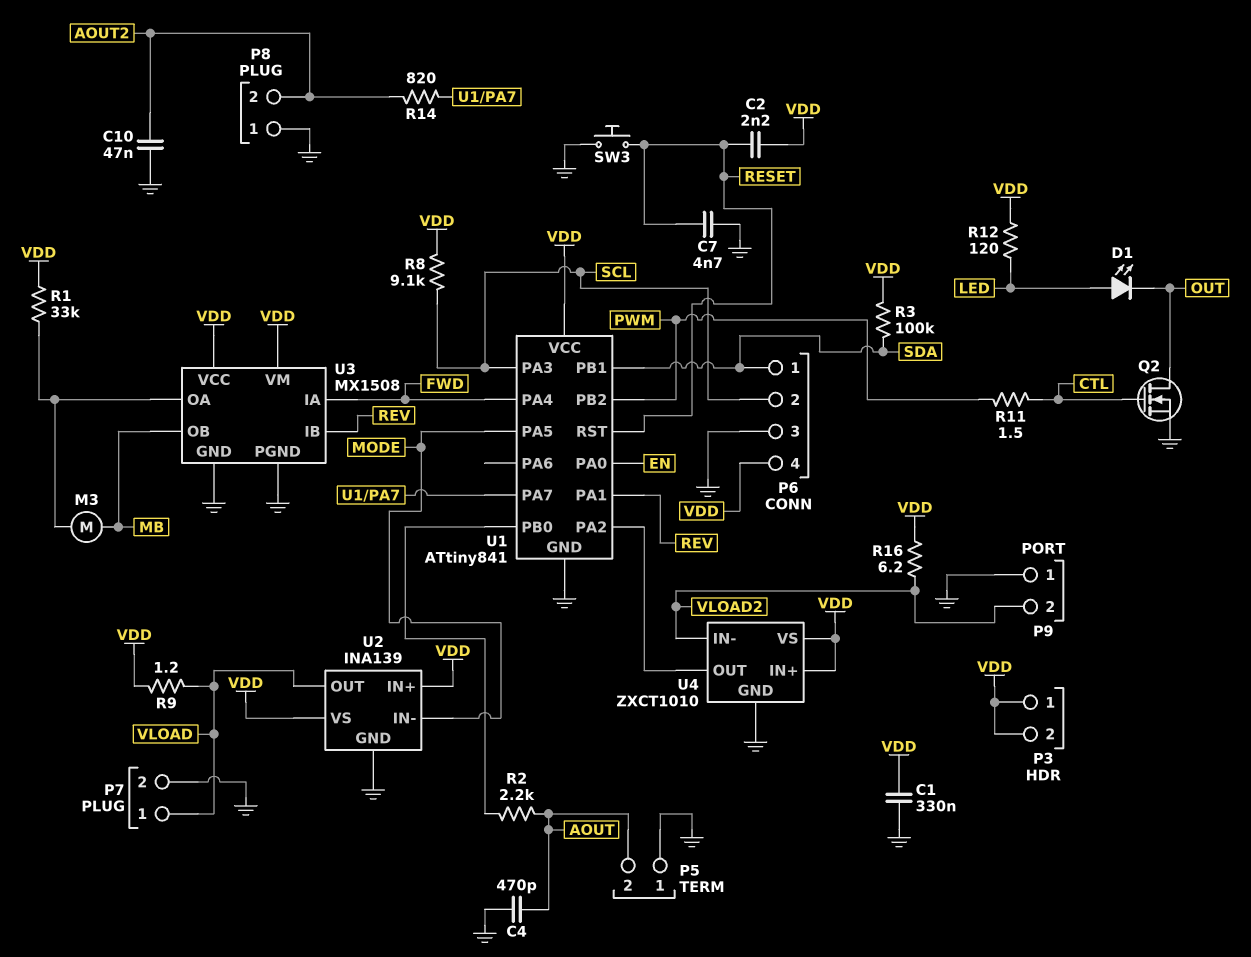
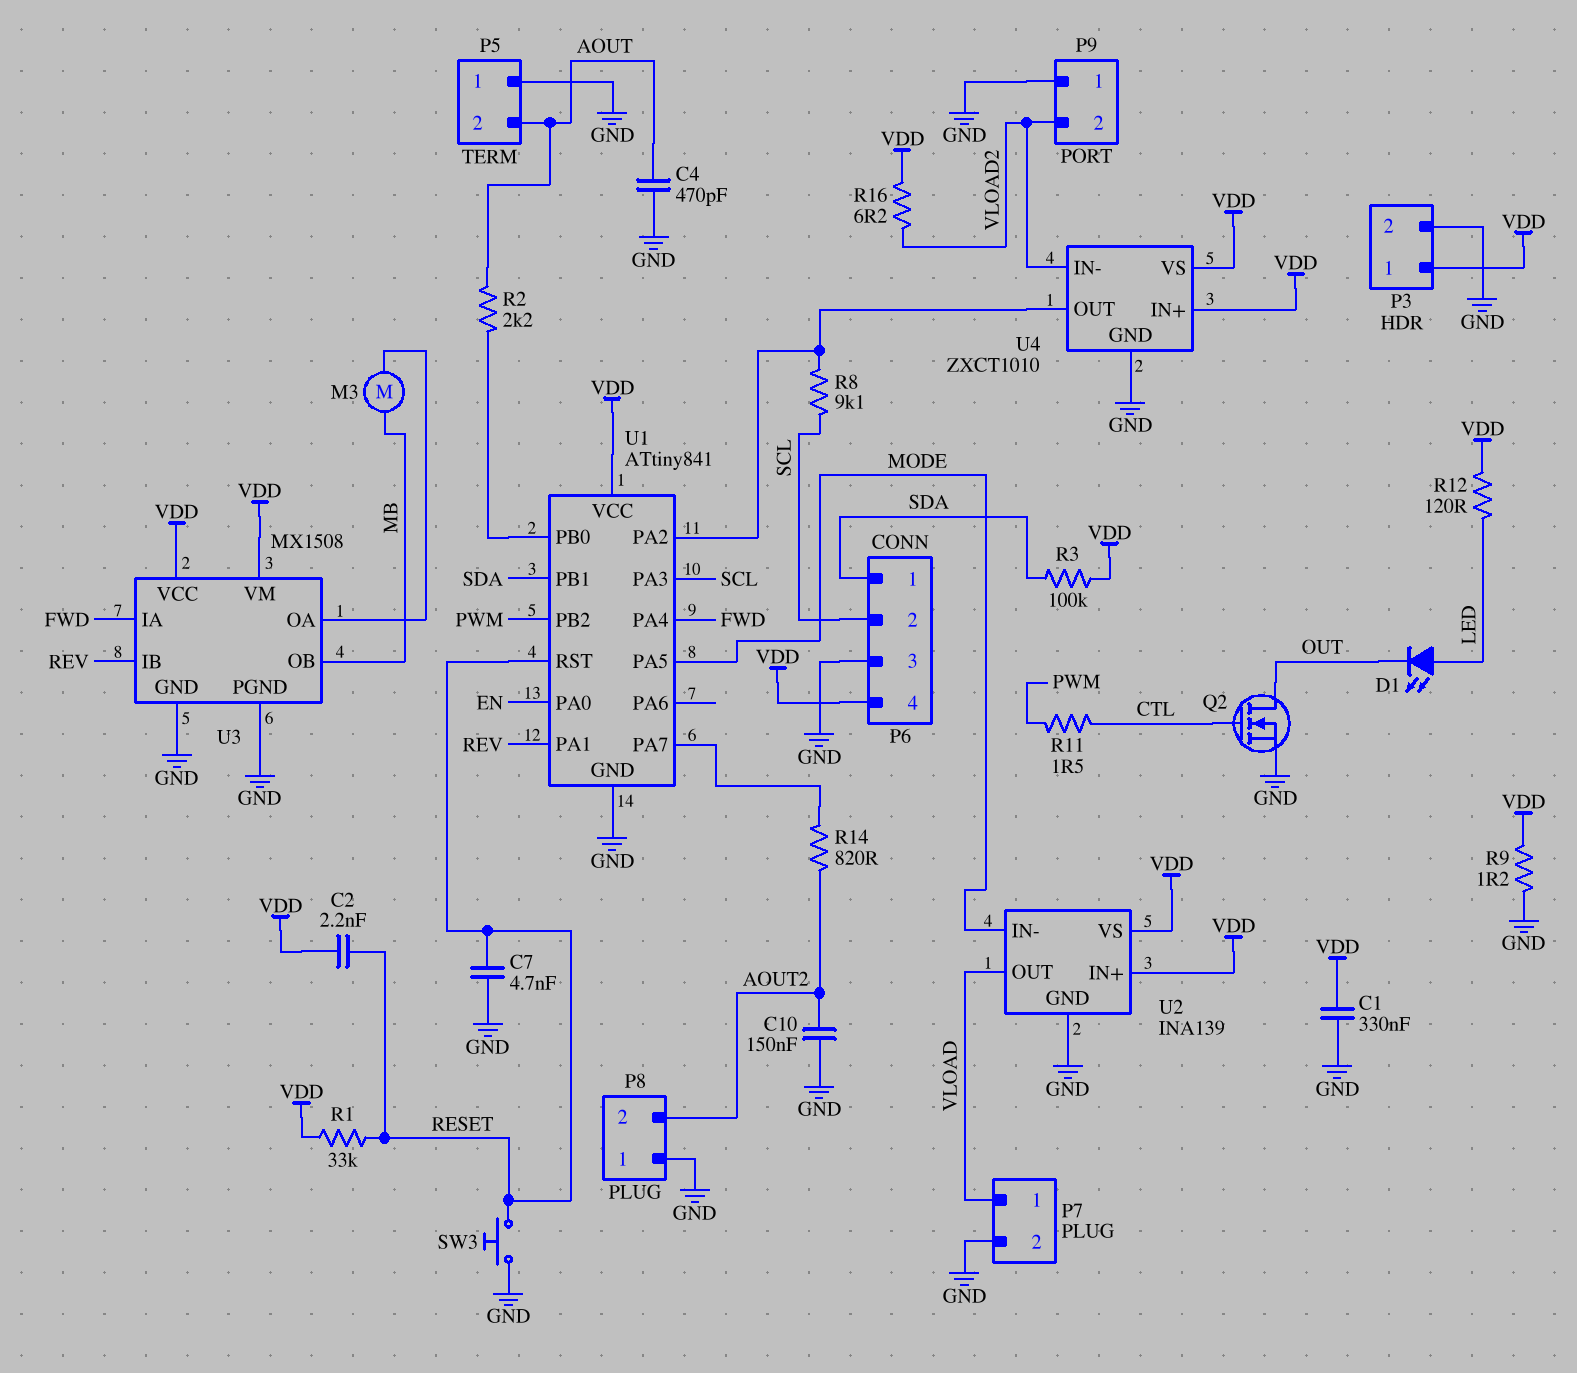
C10: 47nF (AOUT2, GND) -> 150nF (AOUT2, GND)
P3 pin 2: VDD -> GND
R1: 33k (U3/OA, VDD) -> 33k (RESET, VDD)
R8: 9.1k (SCL, VDD) -> 9.1k (SCL, U1/PA2)
R9: 1.2 (VDD, VLOAD) -> 1.2 (GND, VDD)

